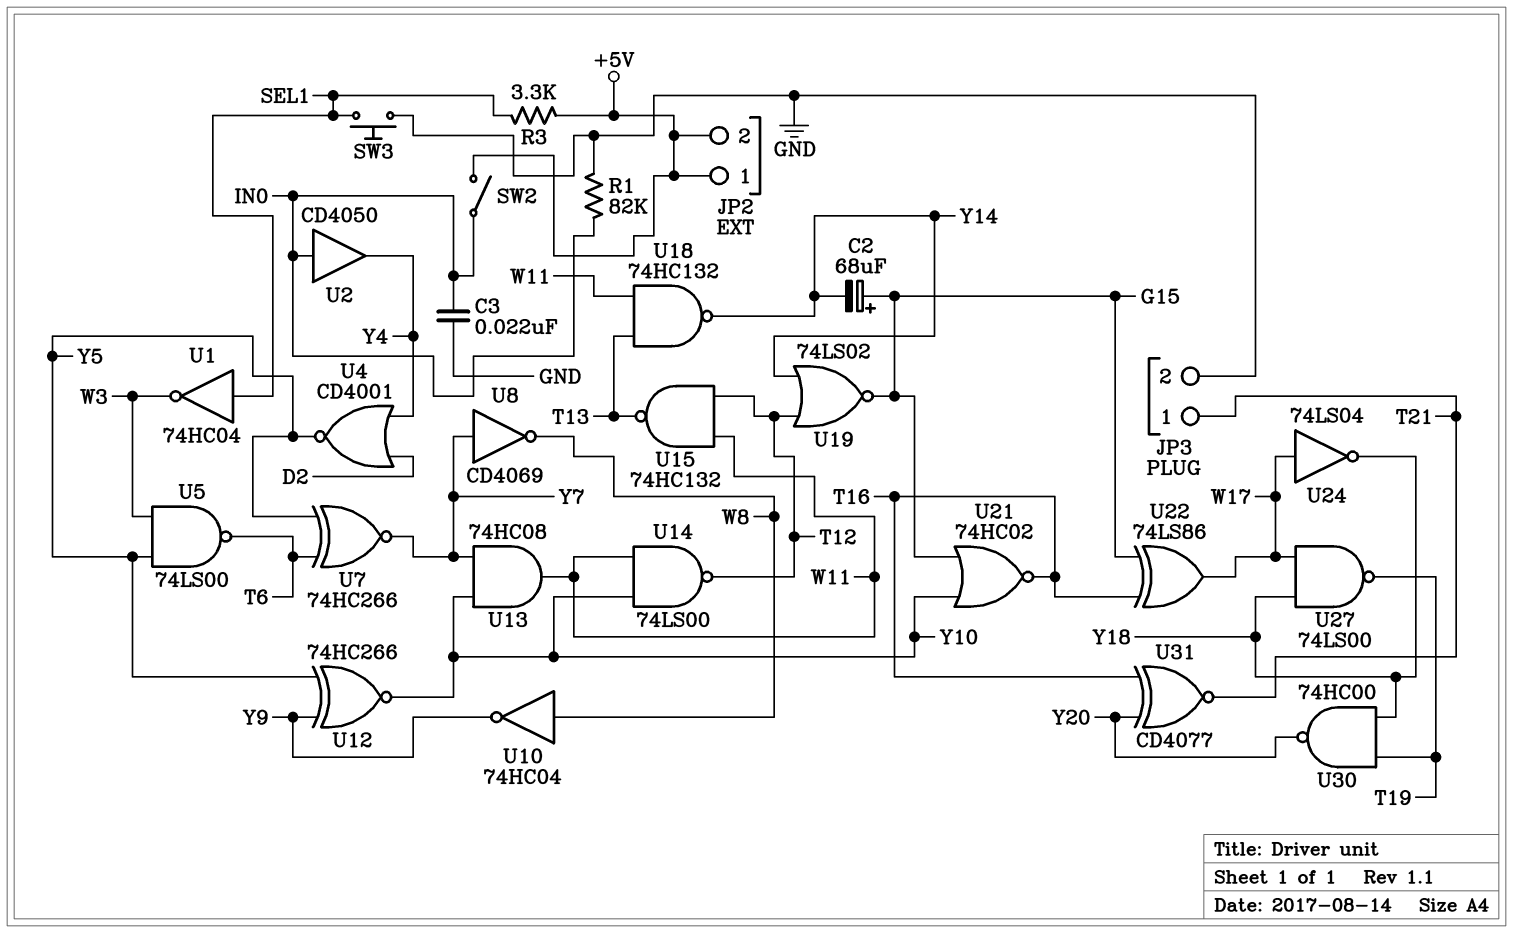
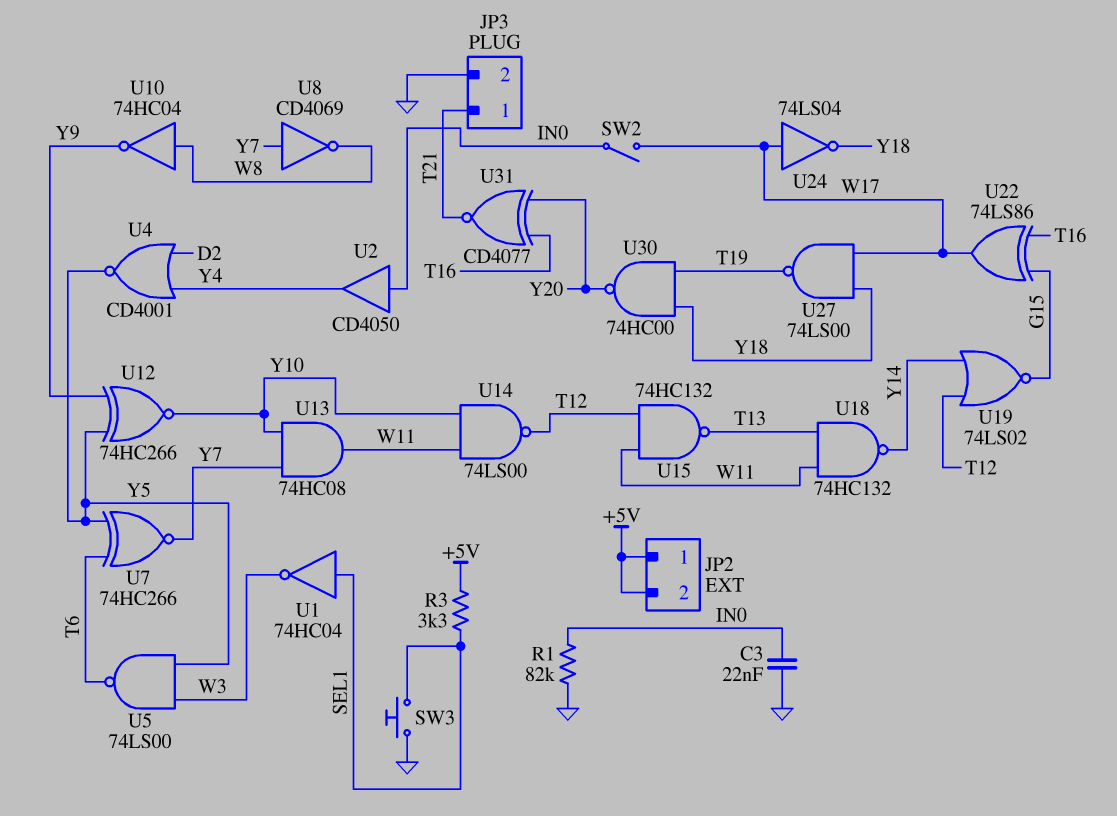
C2: 68uF (plus G15, minus Y14) -> none
SW2: switch (+5V, IN0) -> switch (IN0, W17)
U21: NOR 74HC02 (in G15, in Y10, out T16) -> none

